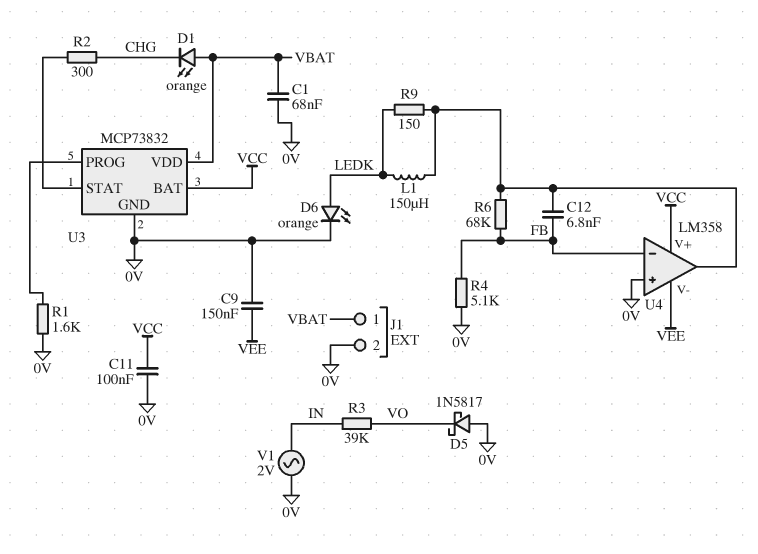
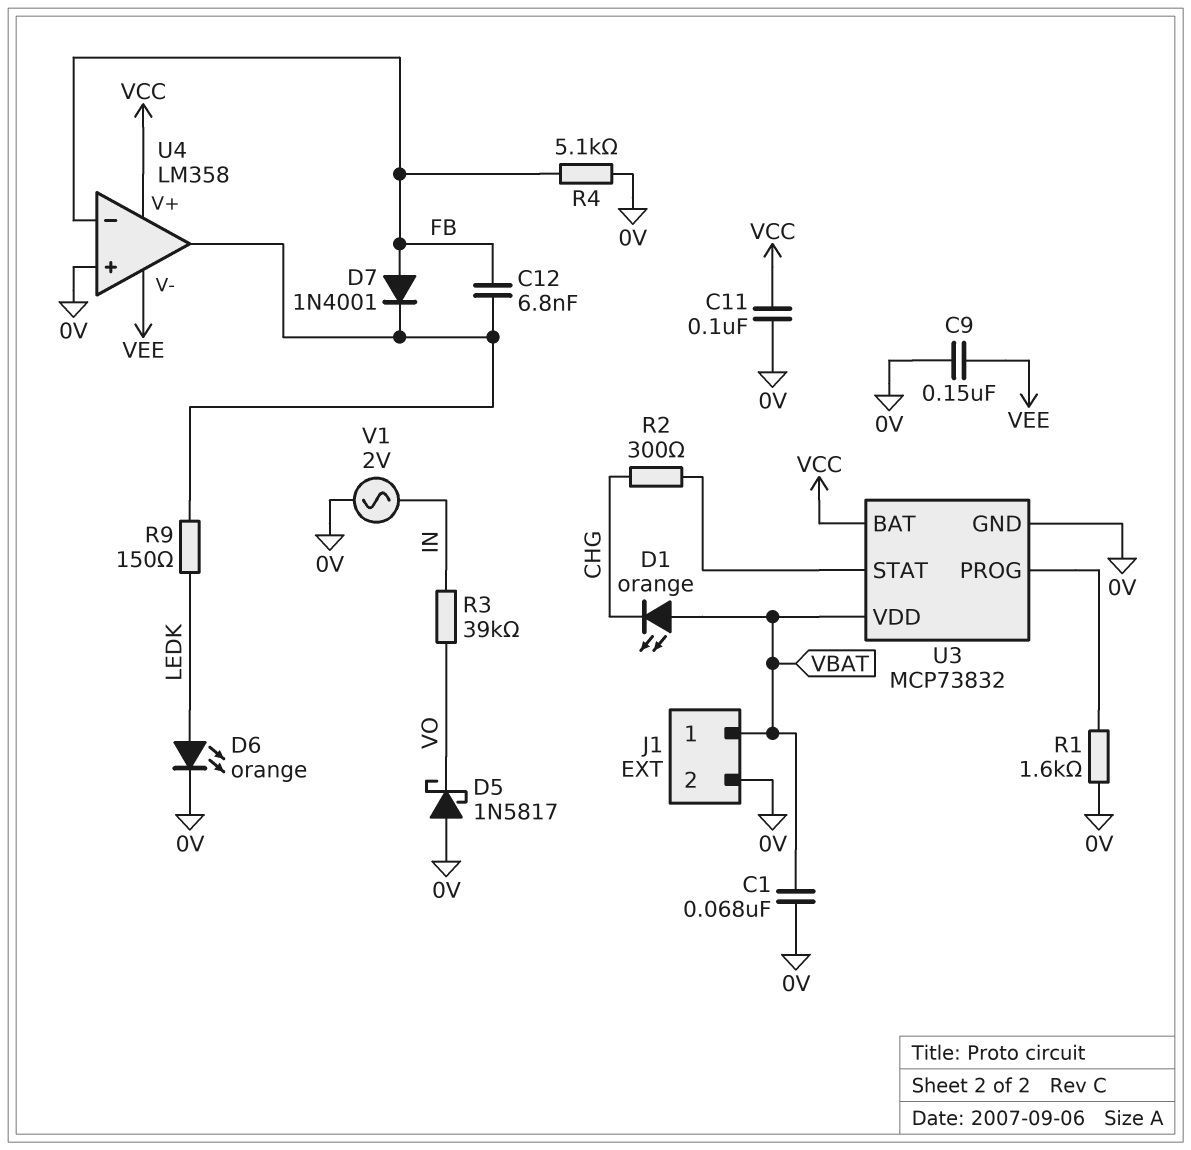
D7: none -> diode 1N4001 (A FB, K U4/out)
L1: 150uH (LEDK, U4/out) -> none
R6: 68k (FB, U4/out) -> none

